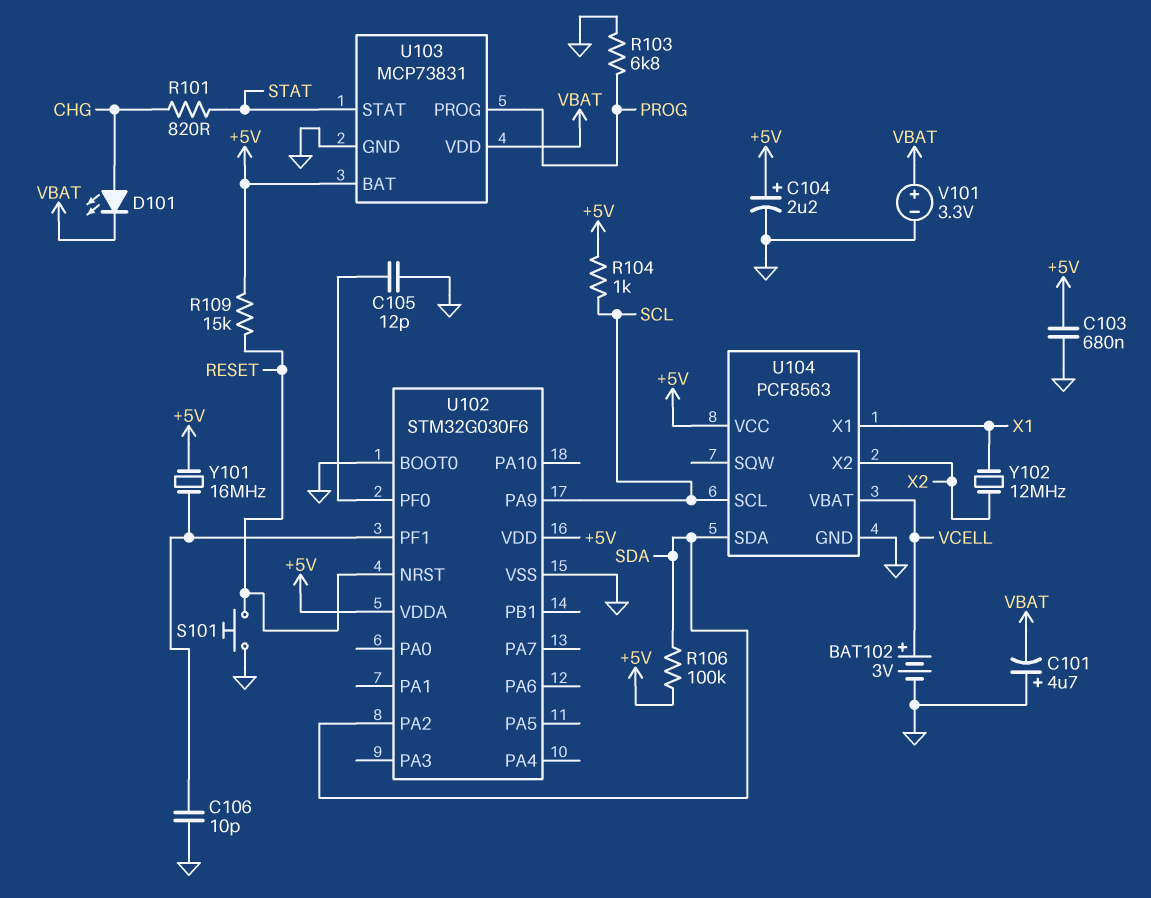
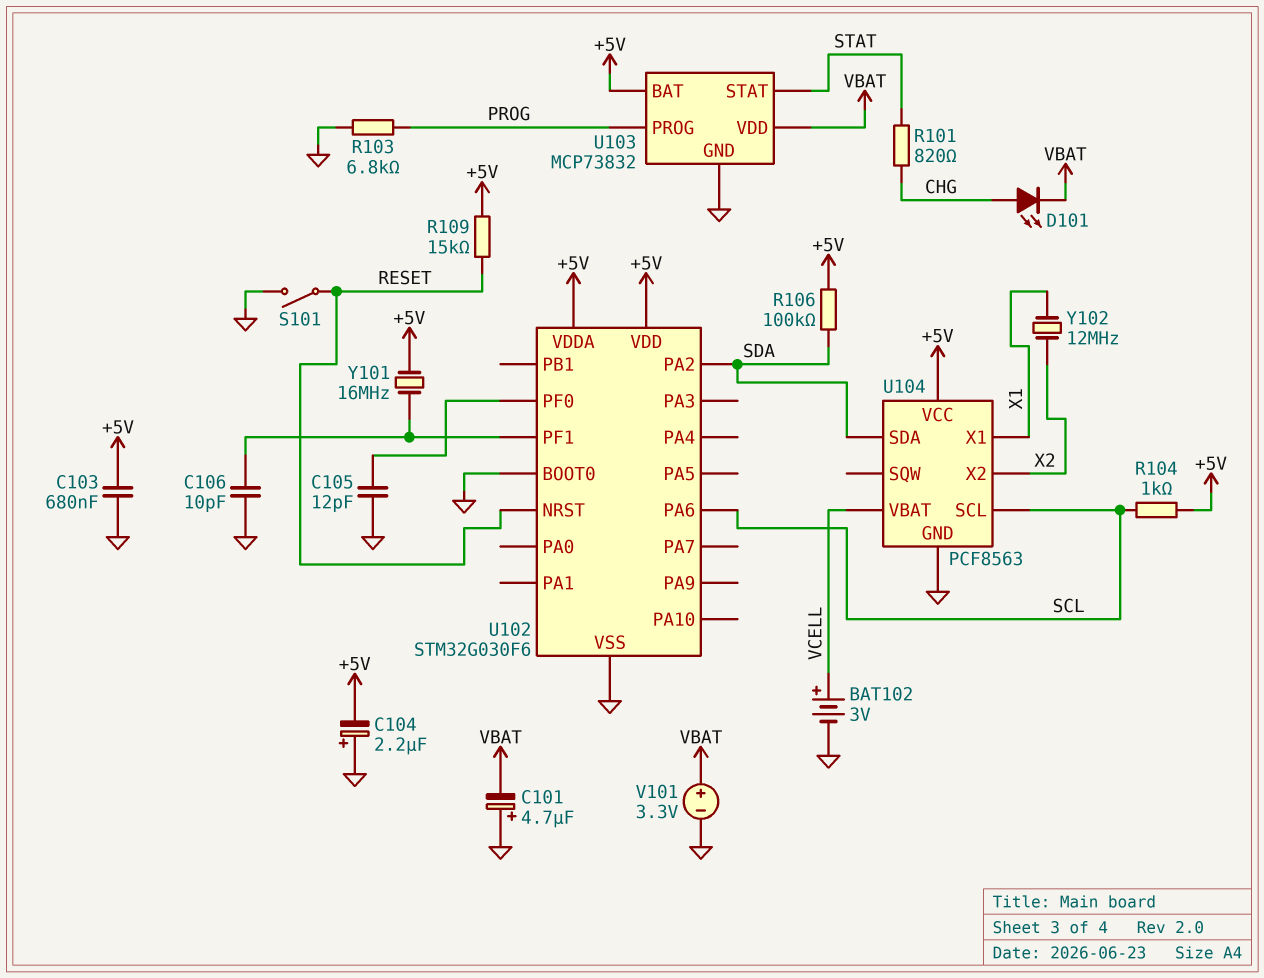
C104: 2.2uF (plus +5V, minus GND) -> 2.2uF (plus GND, minus +5V)
S101: button (GND, RESET) -> switch (GND, RESET)
U102 pin PA6: none -> SCL
U102 pin PA9: SCL -> none
U103: MCP73831 -> MCP73832

